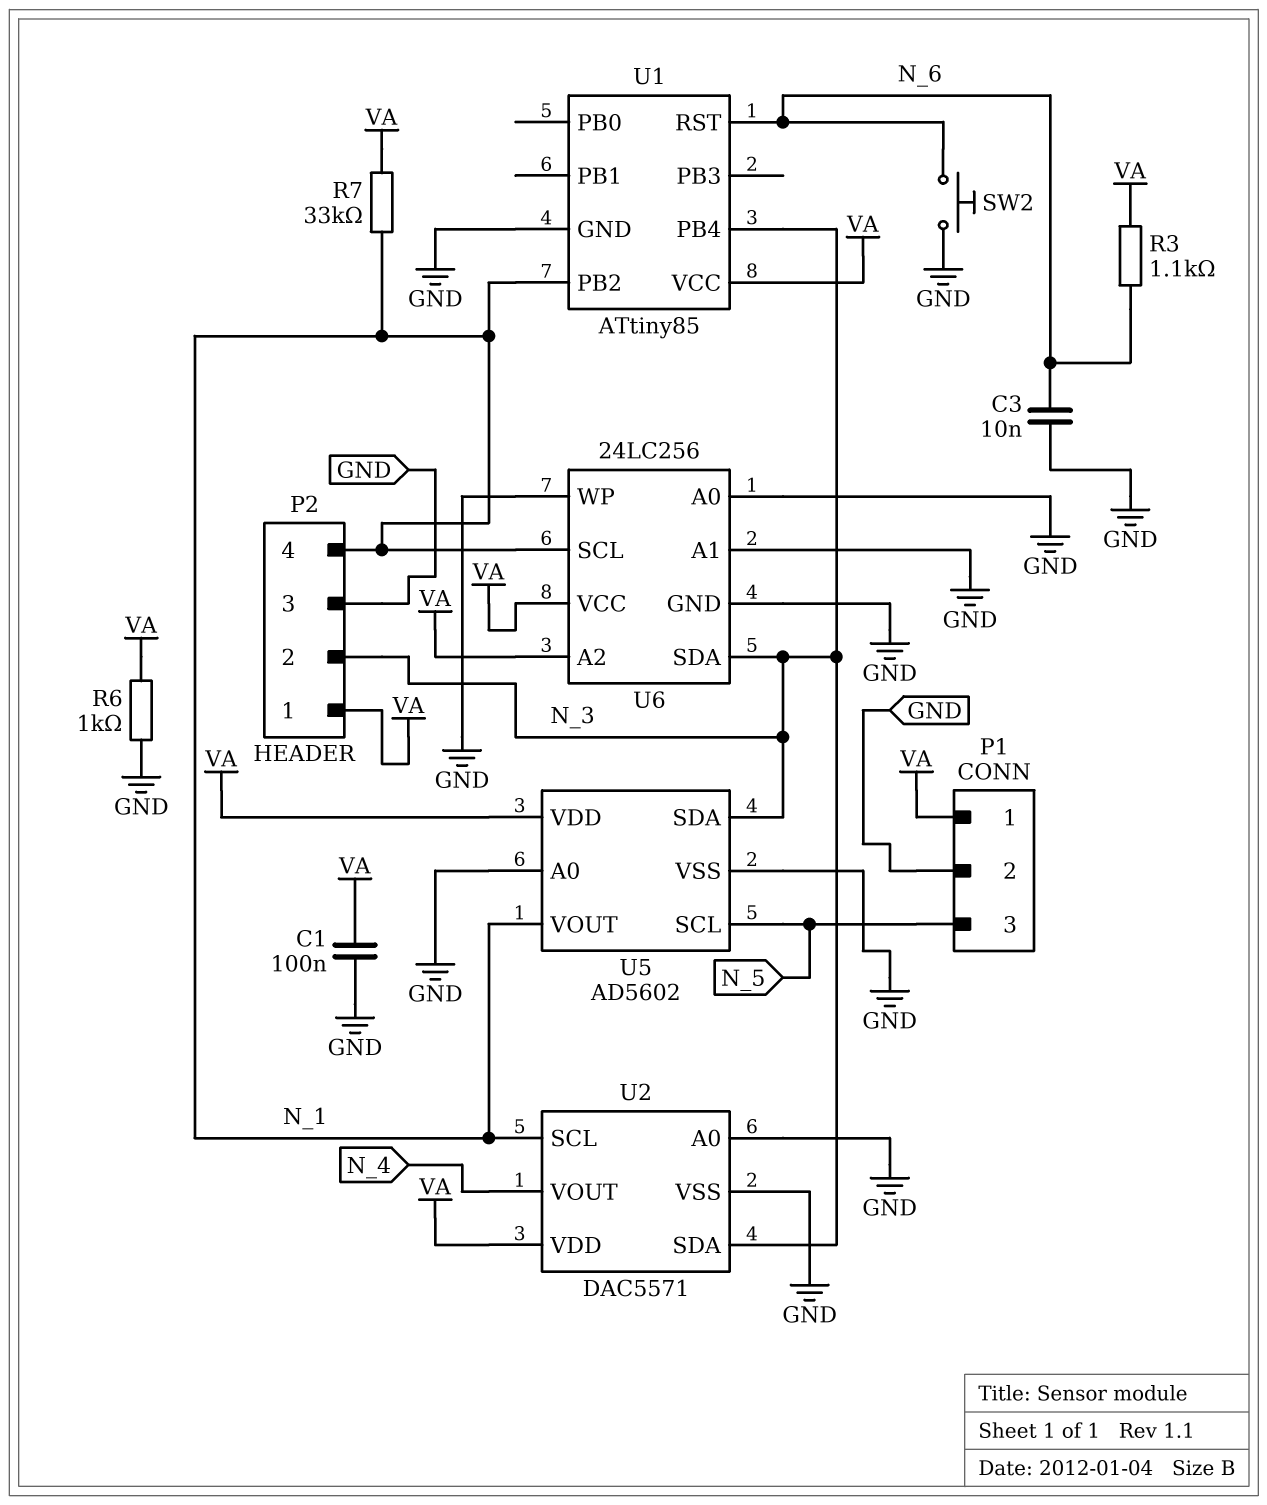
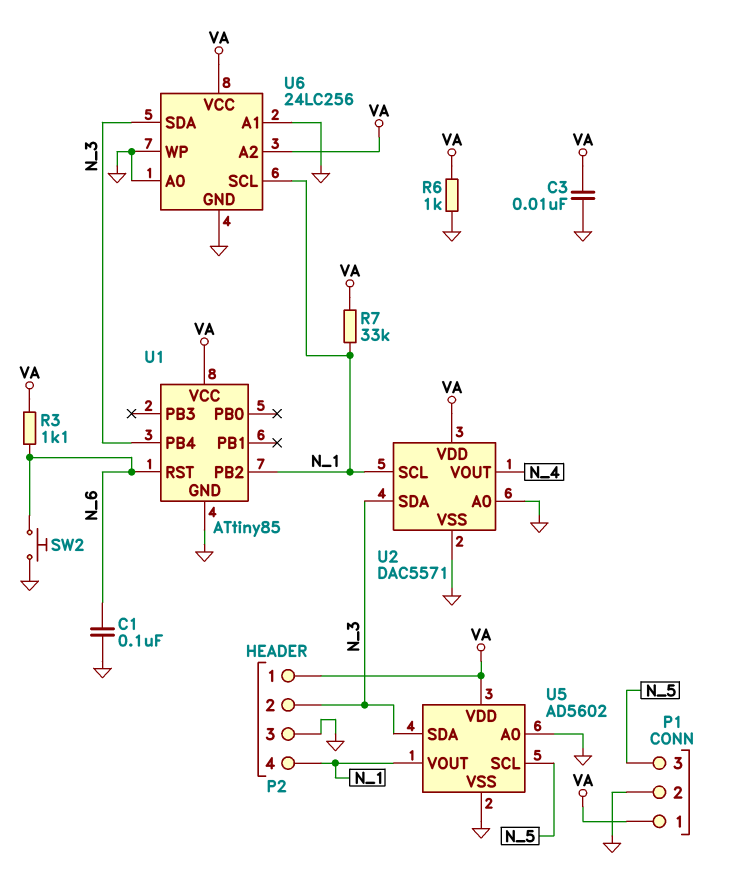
C1: 100nF (GND, VA) -> 100nF (GND, N_6)
C3: 10nF (GND, N_6) -> 10nF (GND, VA)

